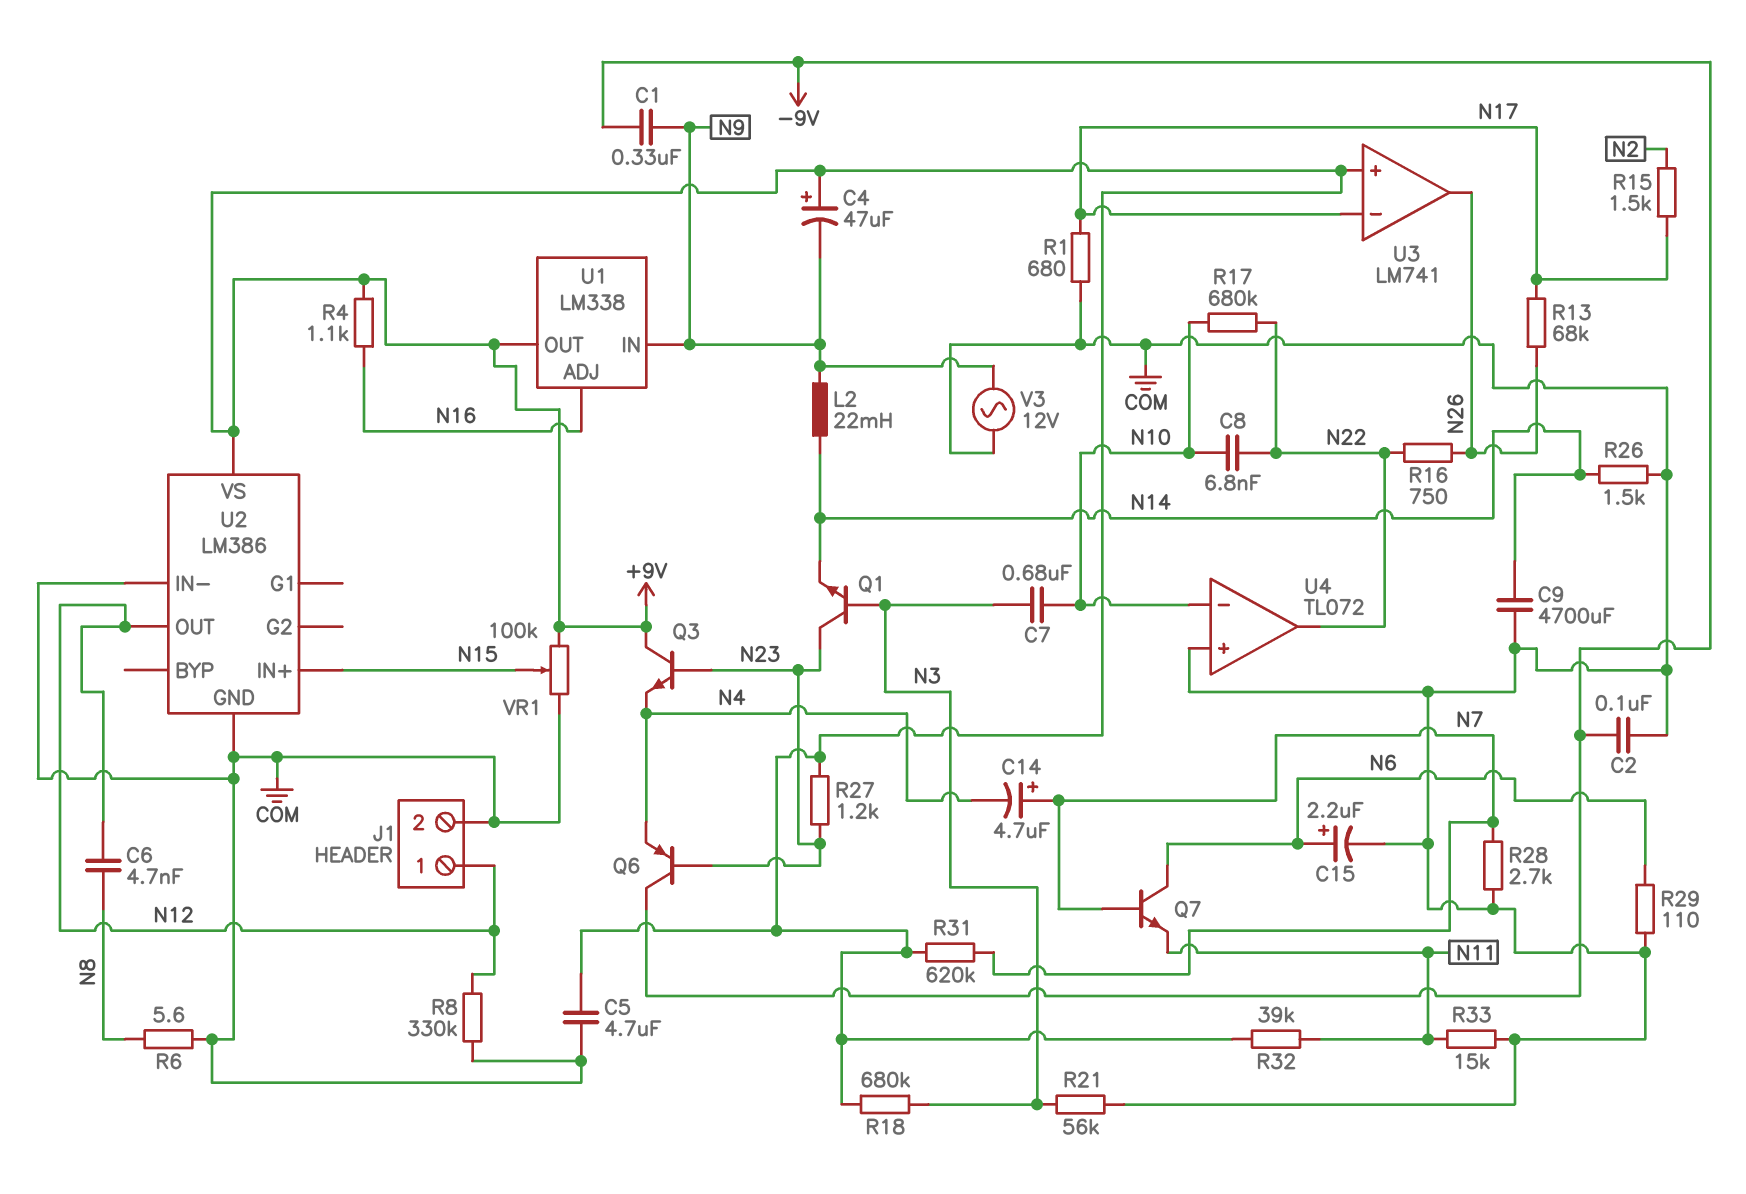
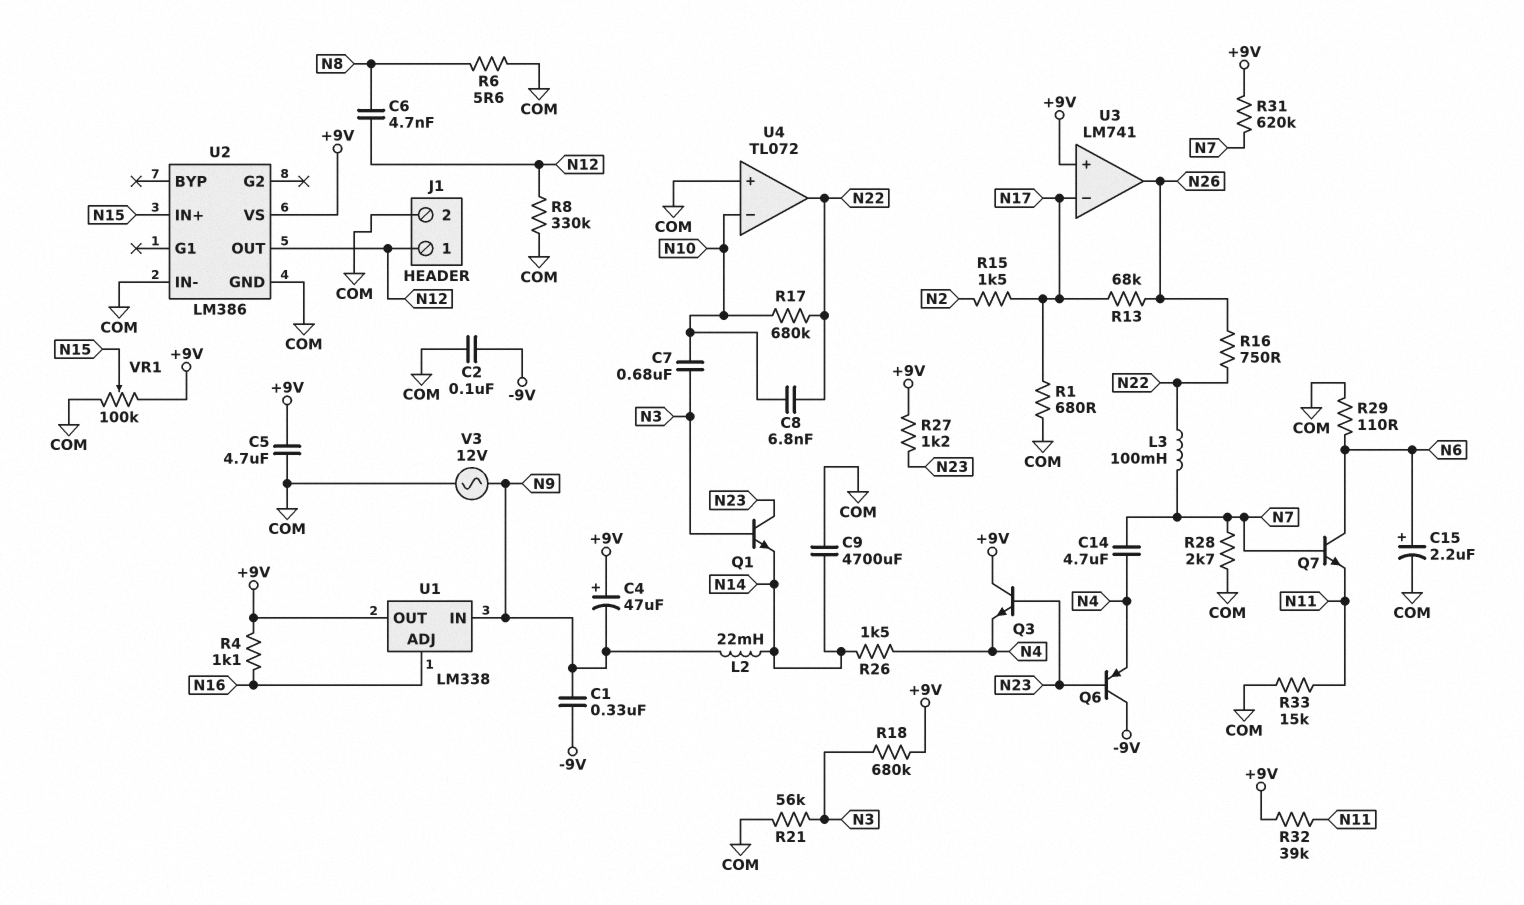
C14: 4.7uF (plus N7, minus N4) -> 4.7uF (N4, N7)
L3: none -> 100mH (N7, N22)
R26: 1.5k (COM, N14) -> 1.5k (N4, N14)

